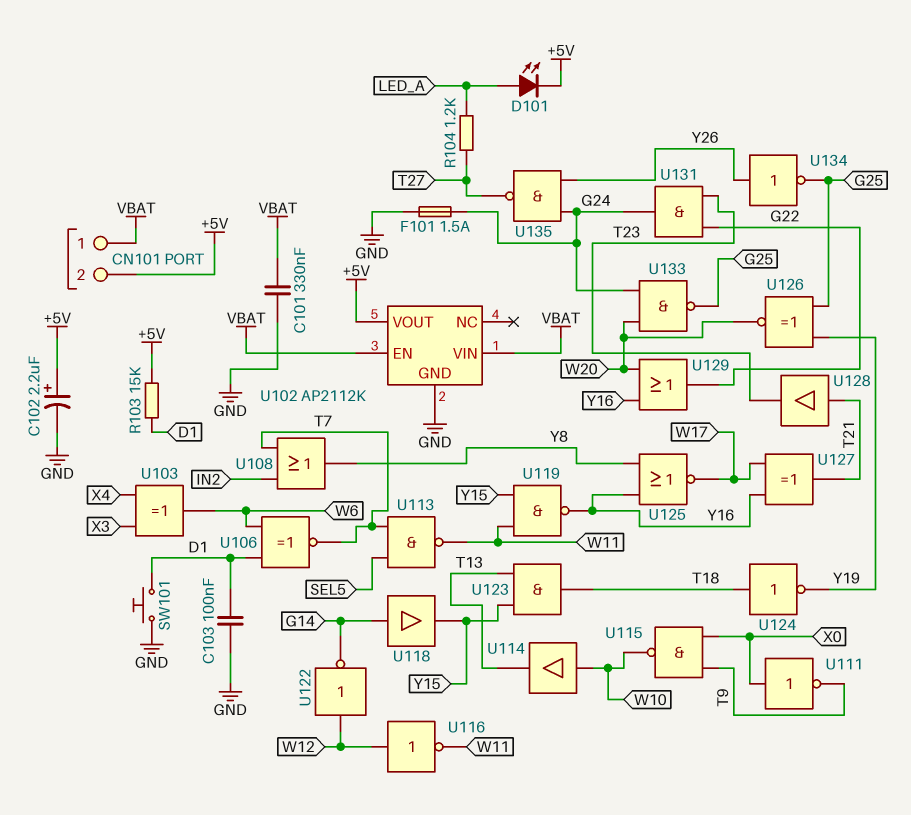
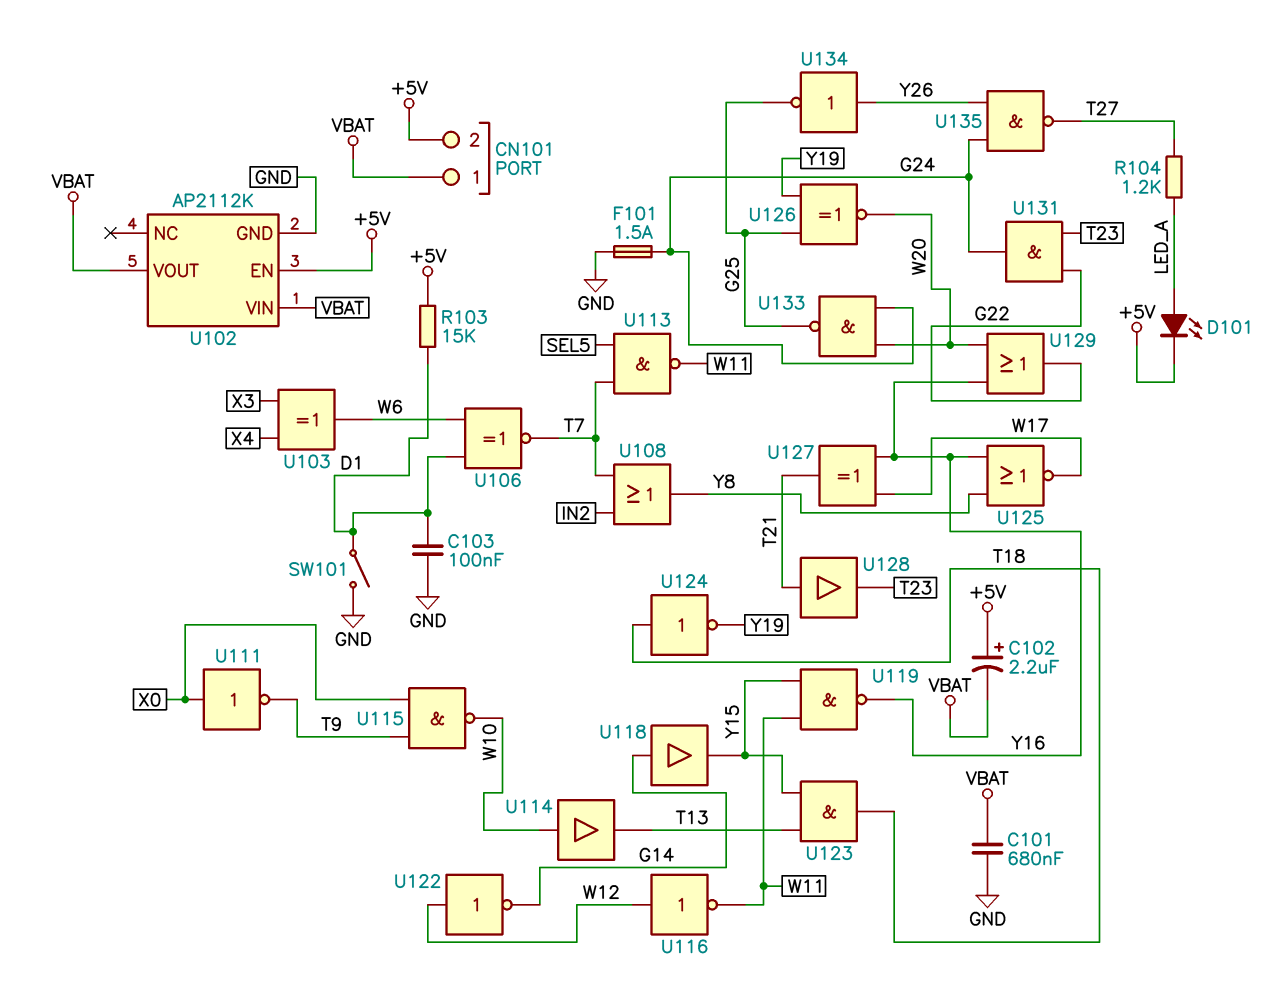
C101: 330nF (GND, VBAT) -> 680nF (GND, VBAT)
C102: 2.2uF (plus +5V, minus GND) -> 2.2uF (plus +5V, minus VBAT)
SW101: button (D1, GND) -> switch (D1, GND)
U102 pin EN: VBAT -> +5V
U102 pin VOUT: +5V -> VBAT

